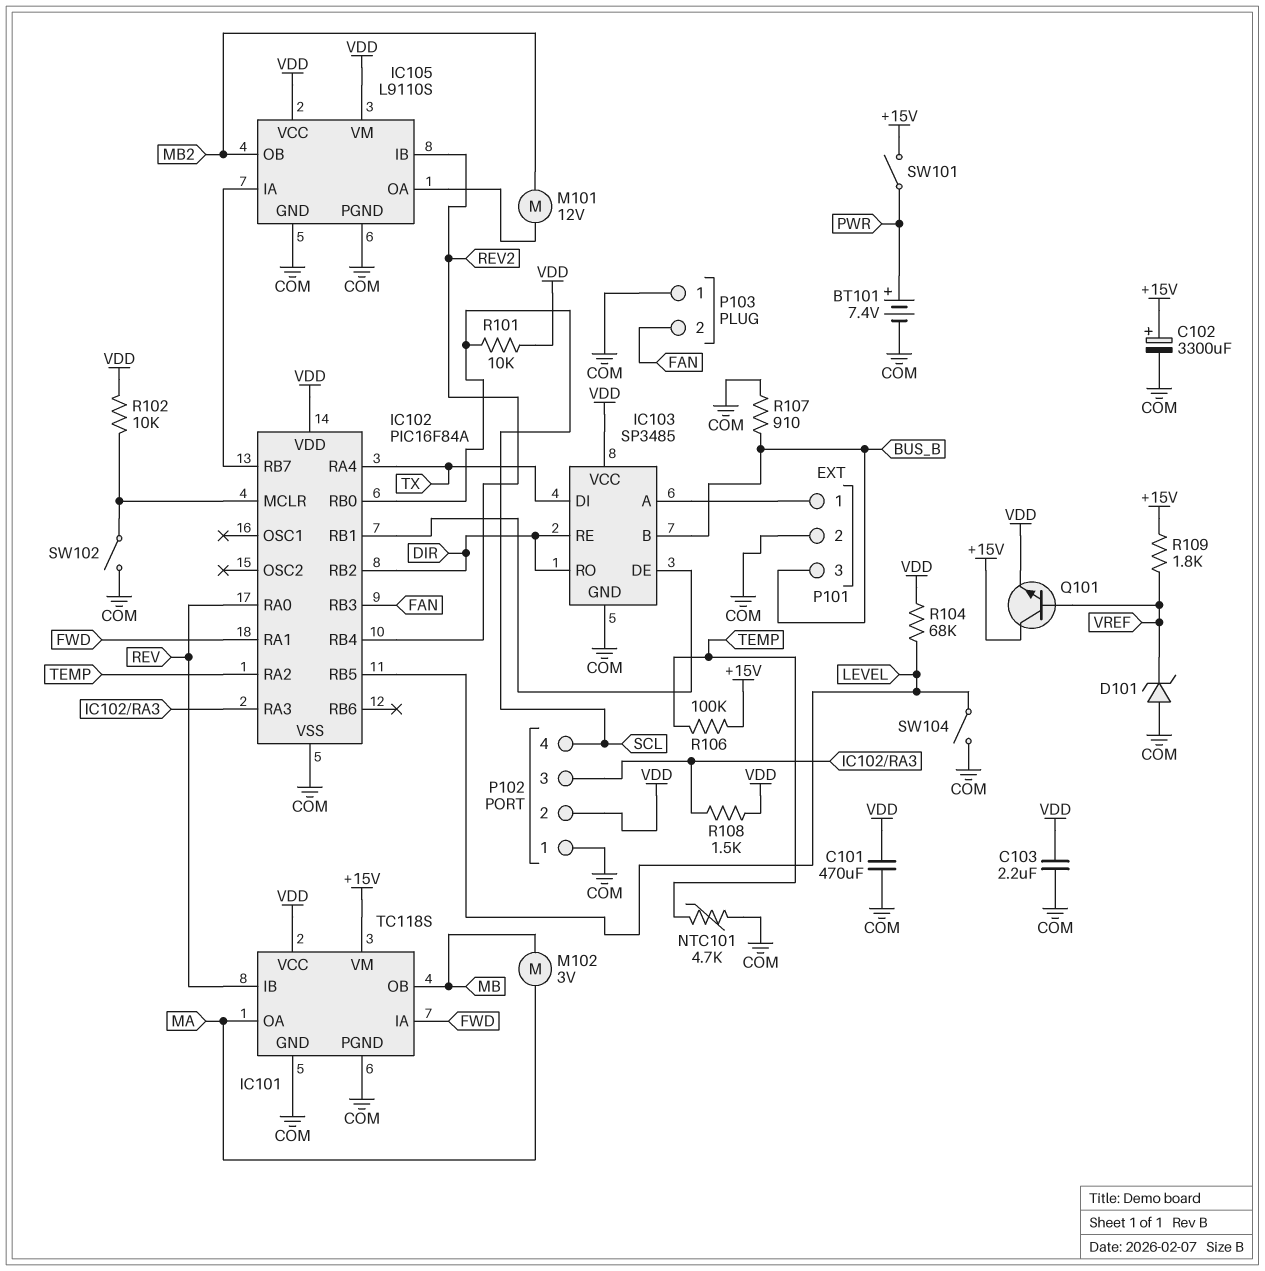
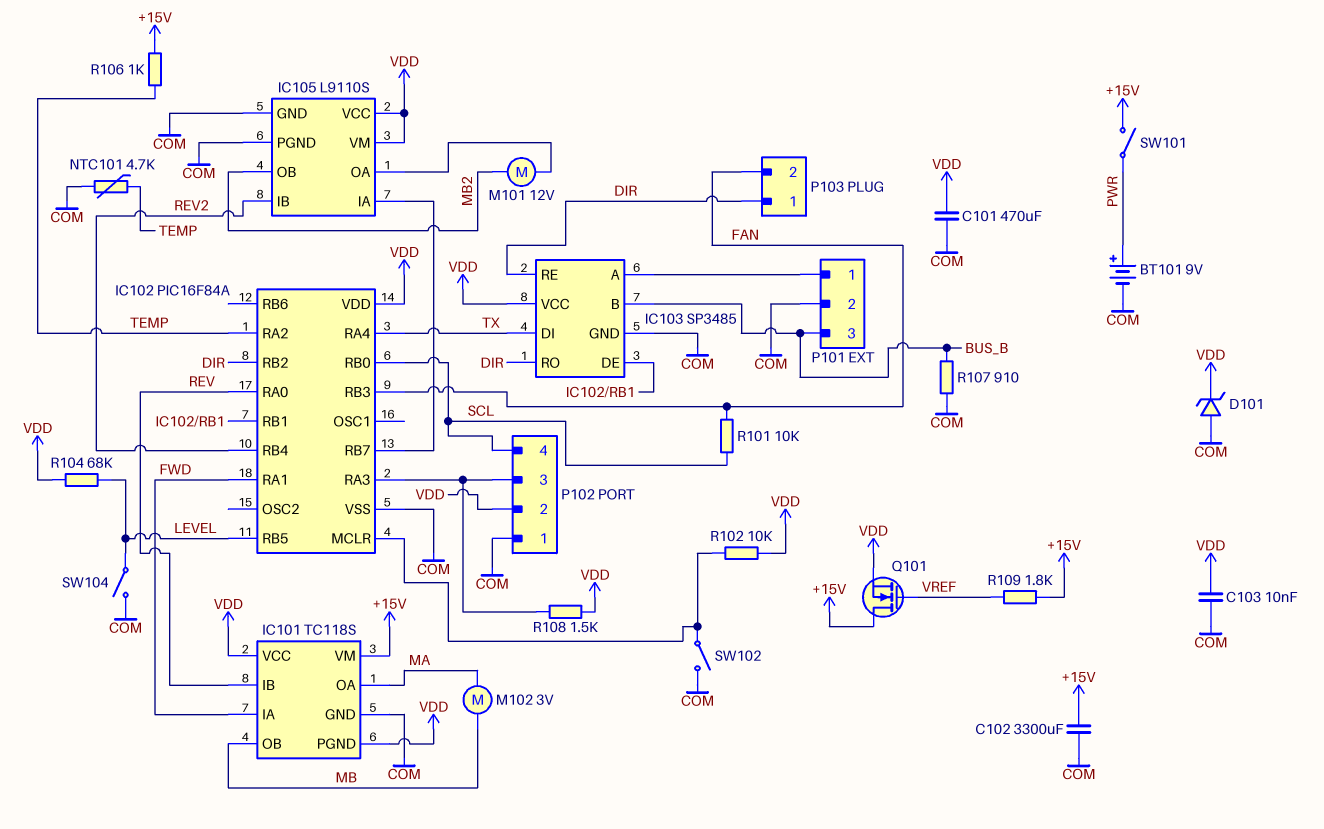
BT101: 7.4V (plus PWR, minus COM) -> 9V (plus PWR, minus COM)
C102: 3300uF (plus +15V, minus COM) -> 3300uF (+15V, COM)
C103: 2.2uF (COM, VDD) -> 10nF (COM, VDD)
D101: zener (A COM, K VREF) -> zener (A COM, K VDD)
IC101 pin PGND: COM -> VDD
P103 pin 1: COM -> DIR
Q101: NPN (B VREF, C +15V, E VDD) -> NMOS (G VREF, D +15V, S VDD)
R101: 10k (SCL, VDD) -> 10k (FAN, SCL)
R106: 100k (+15V, TEMP) -> 1k (+15V, TEMP)

